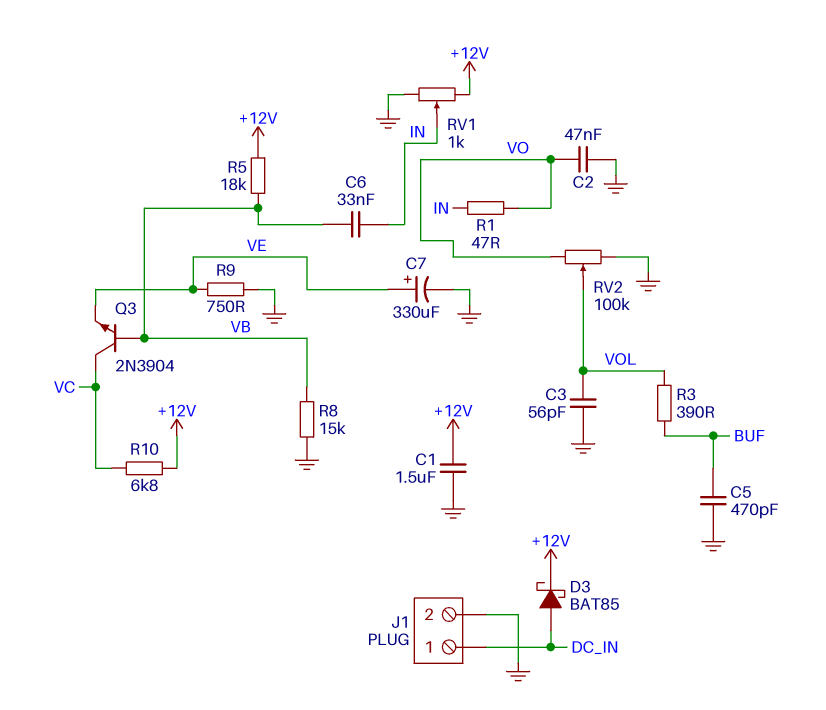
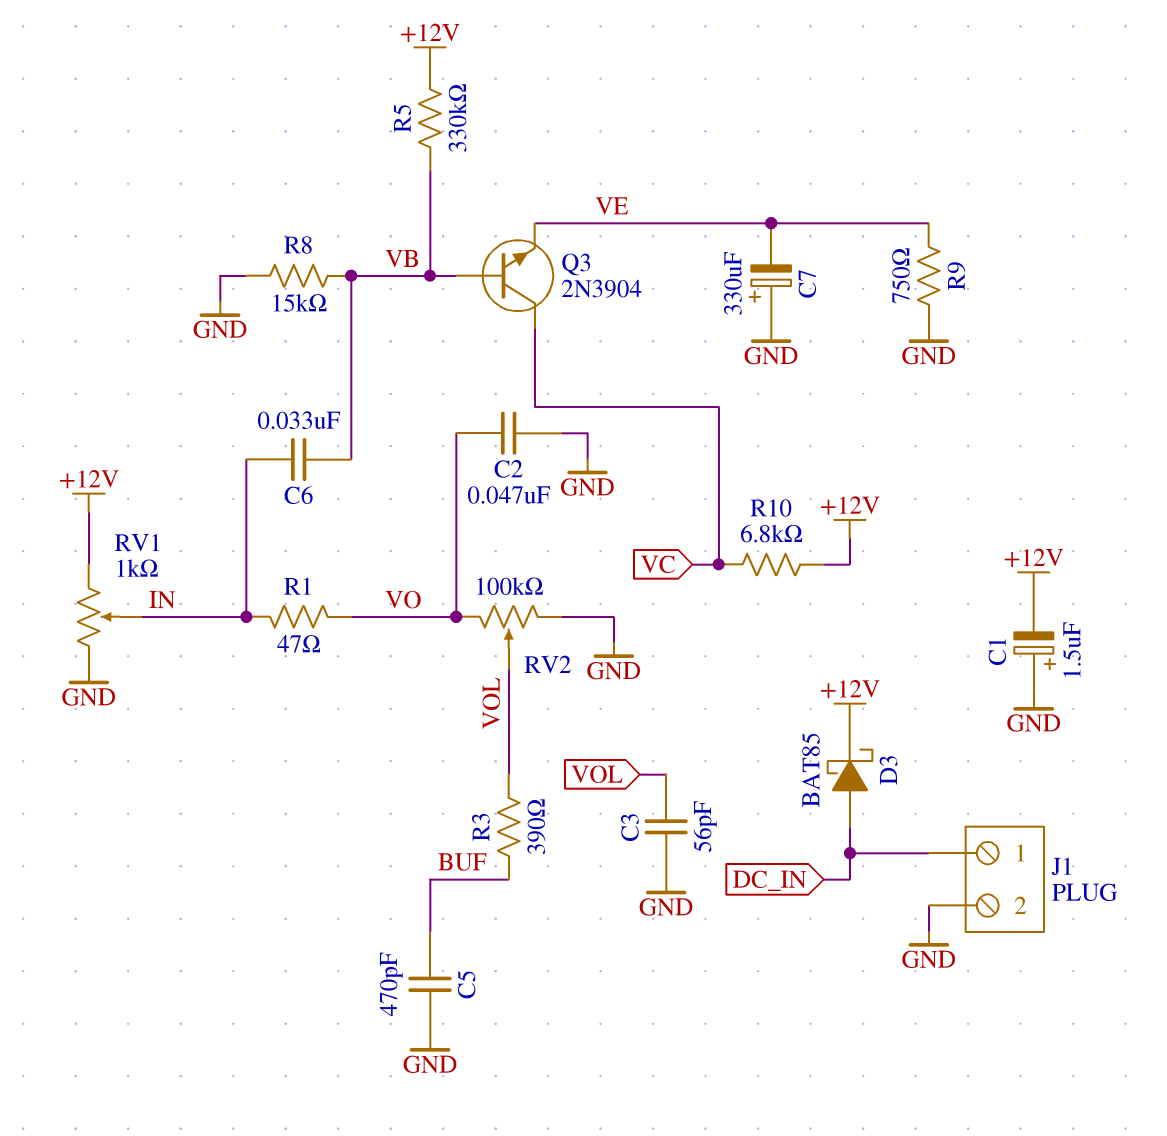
C1: 1.5uF (+12V, GND) -> 1.5uF (plus GND, minus +12V)
C7: 330uF (plus VE, minus GND) -> 330uF (plus GND, minus VE)
R5: 18k (+12V, VB) -> 330k (+12V, VB)

